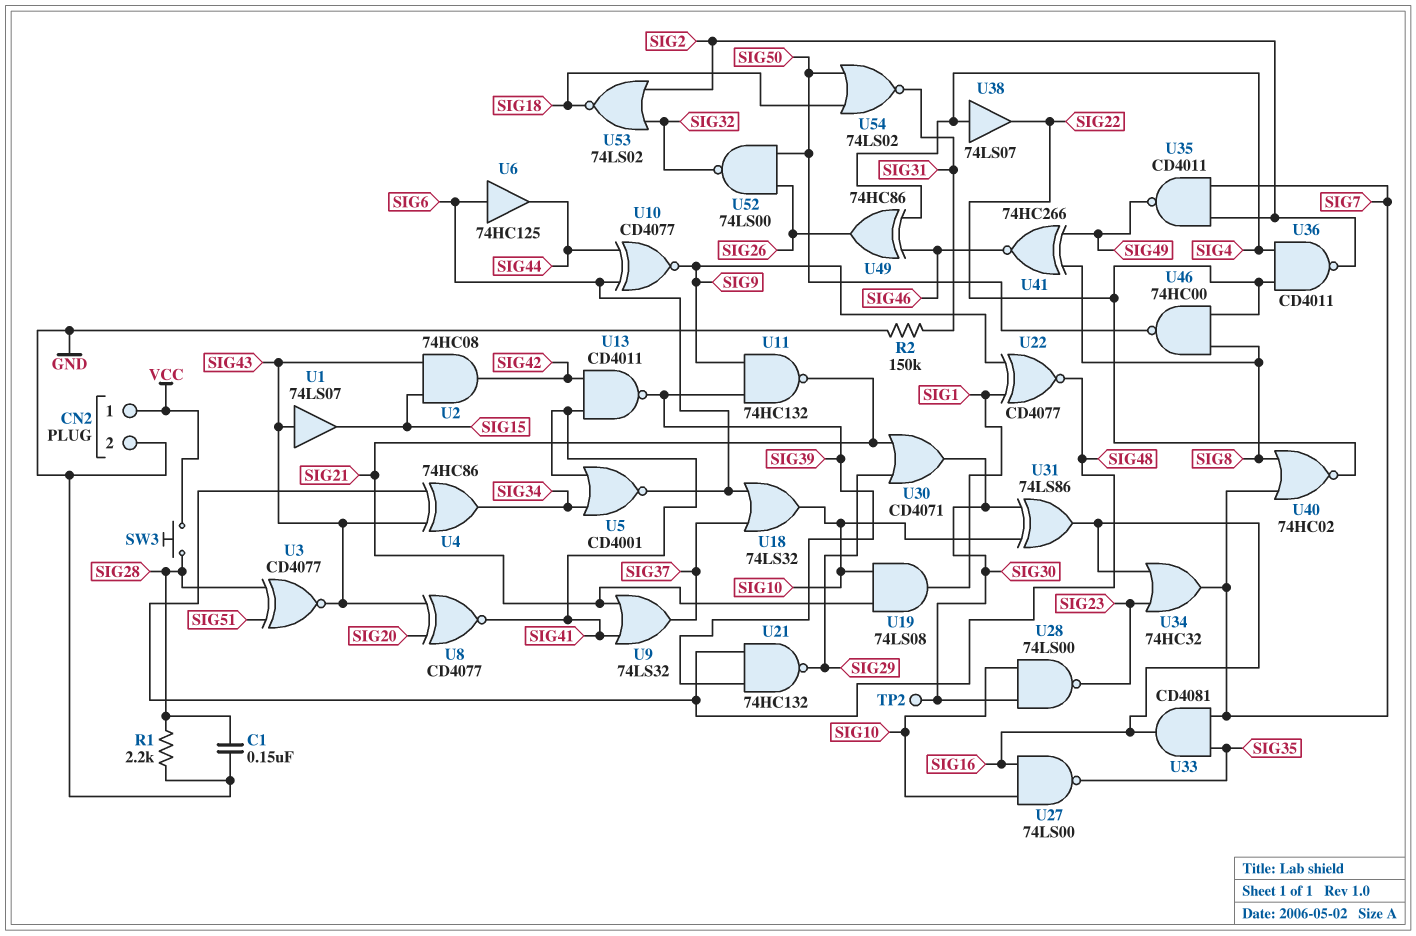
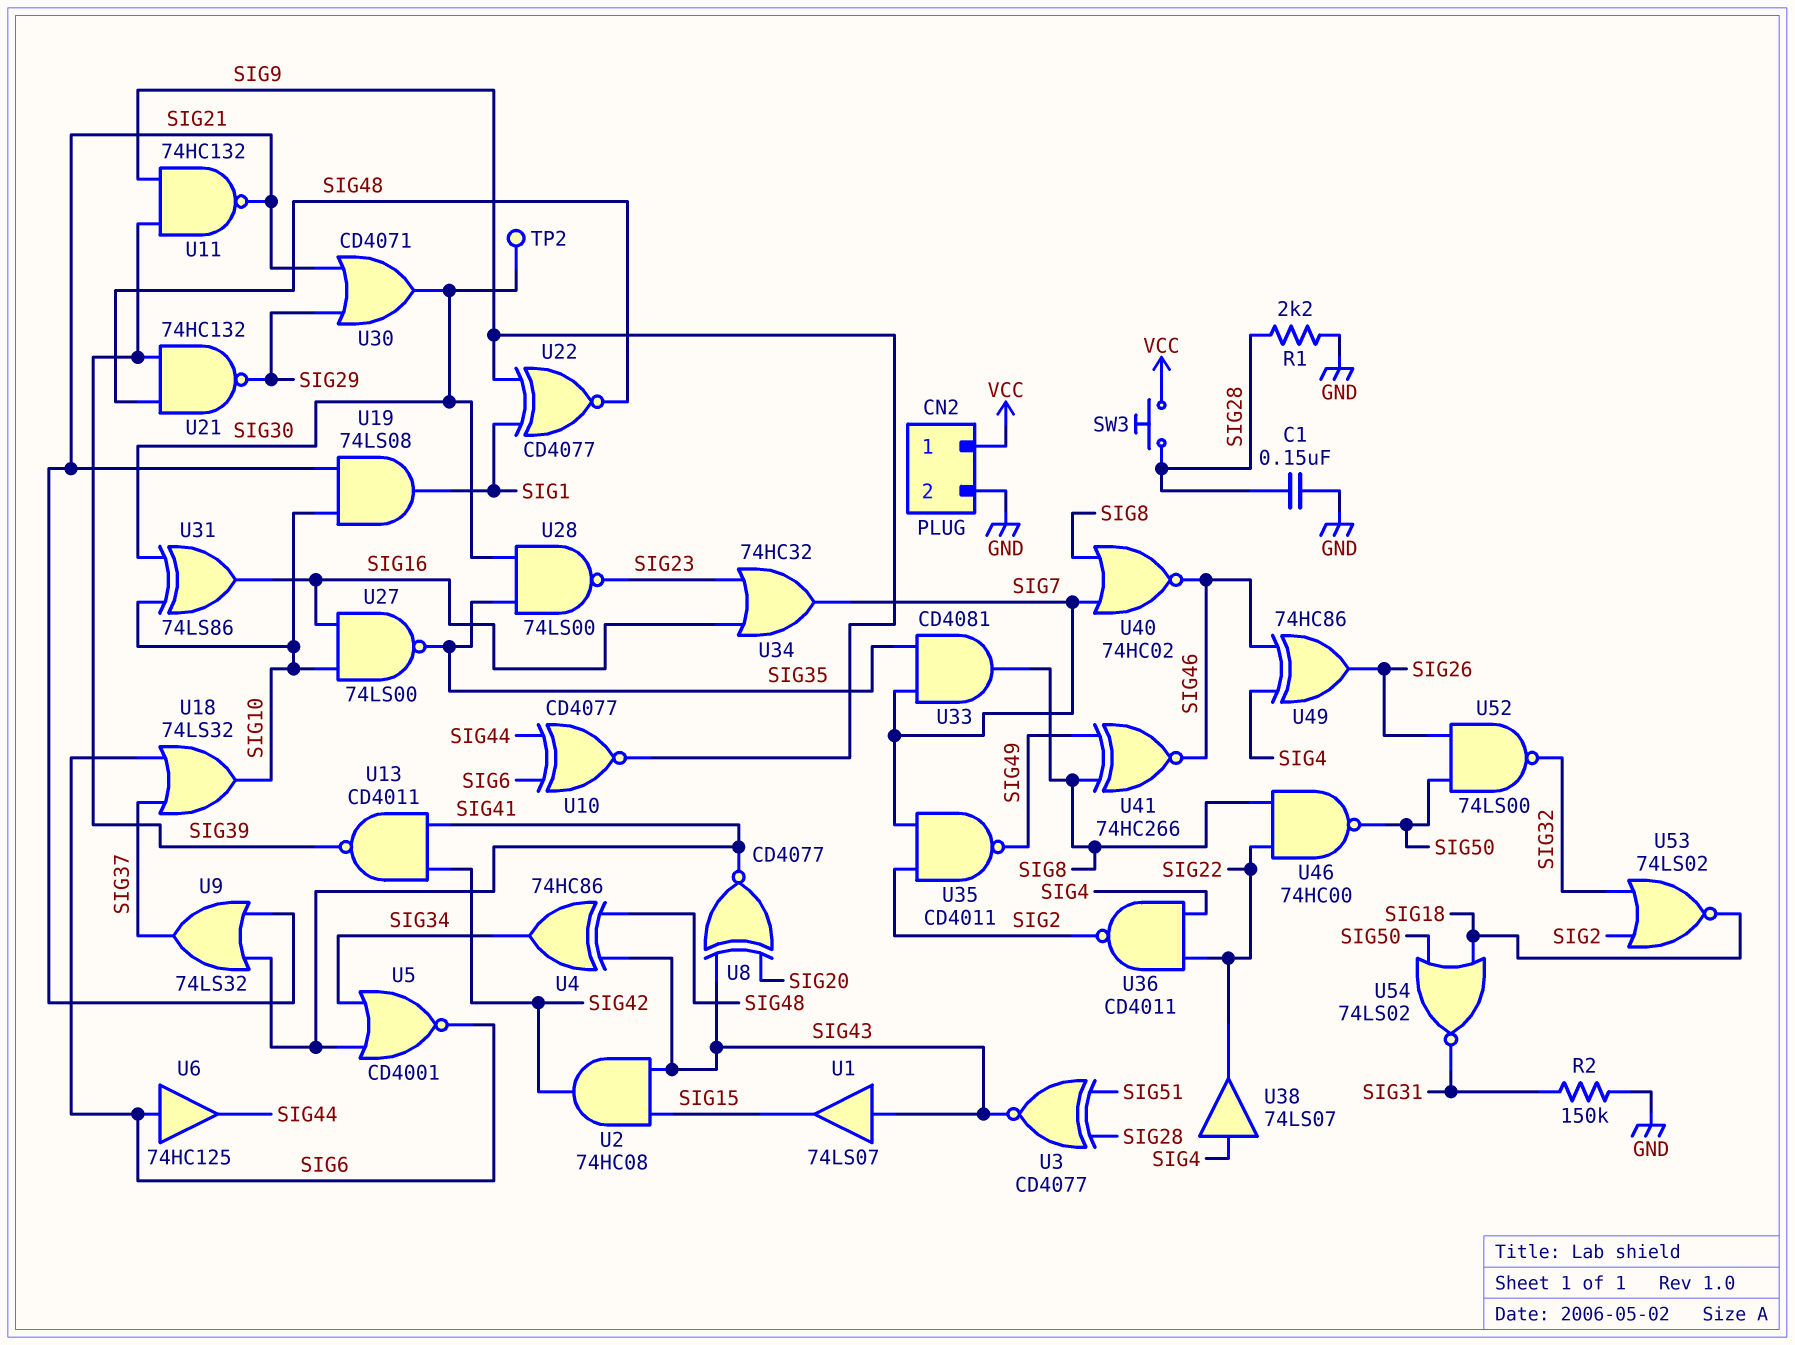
U28: NAND 74LS00 (in SIG10, in SIG30, out SIG23) -> NAND 74LS00 (in SIG30, in SIG35, out SIG23)
U33: AND CD4081 (in SIG7, in SIG35, out SIG16) -> AND CD4081 (in SIG7, in SIG35, out SIG8)
U40: NOR 74HC02 (in SIG7, in SIG8, out SIG22) -> NOR 74HC02 (in SIG7, in SIG8, out SIG46)

